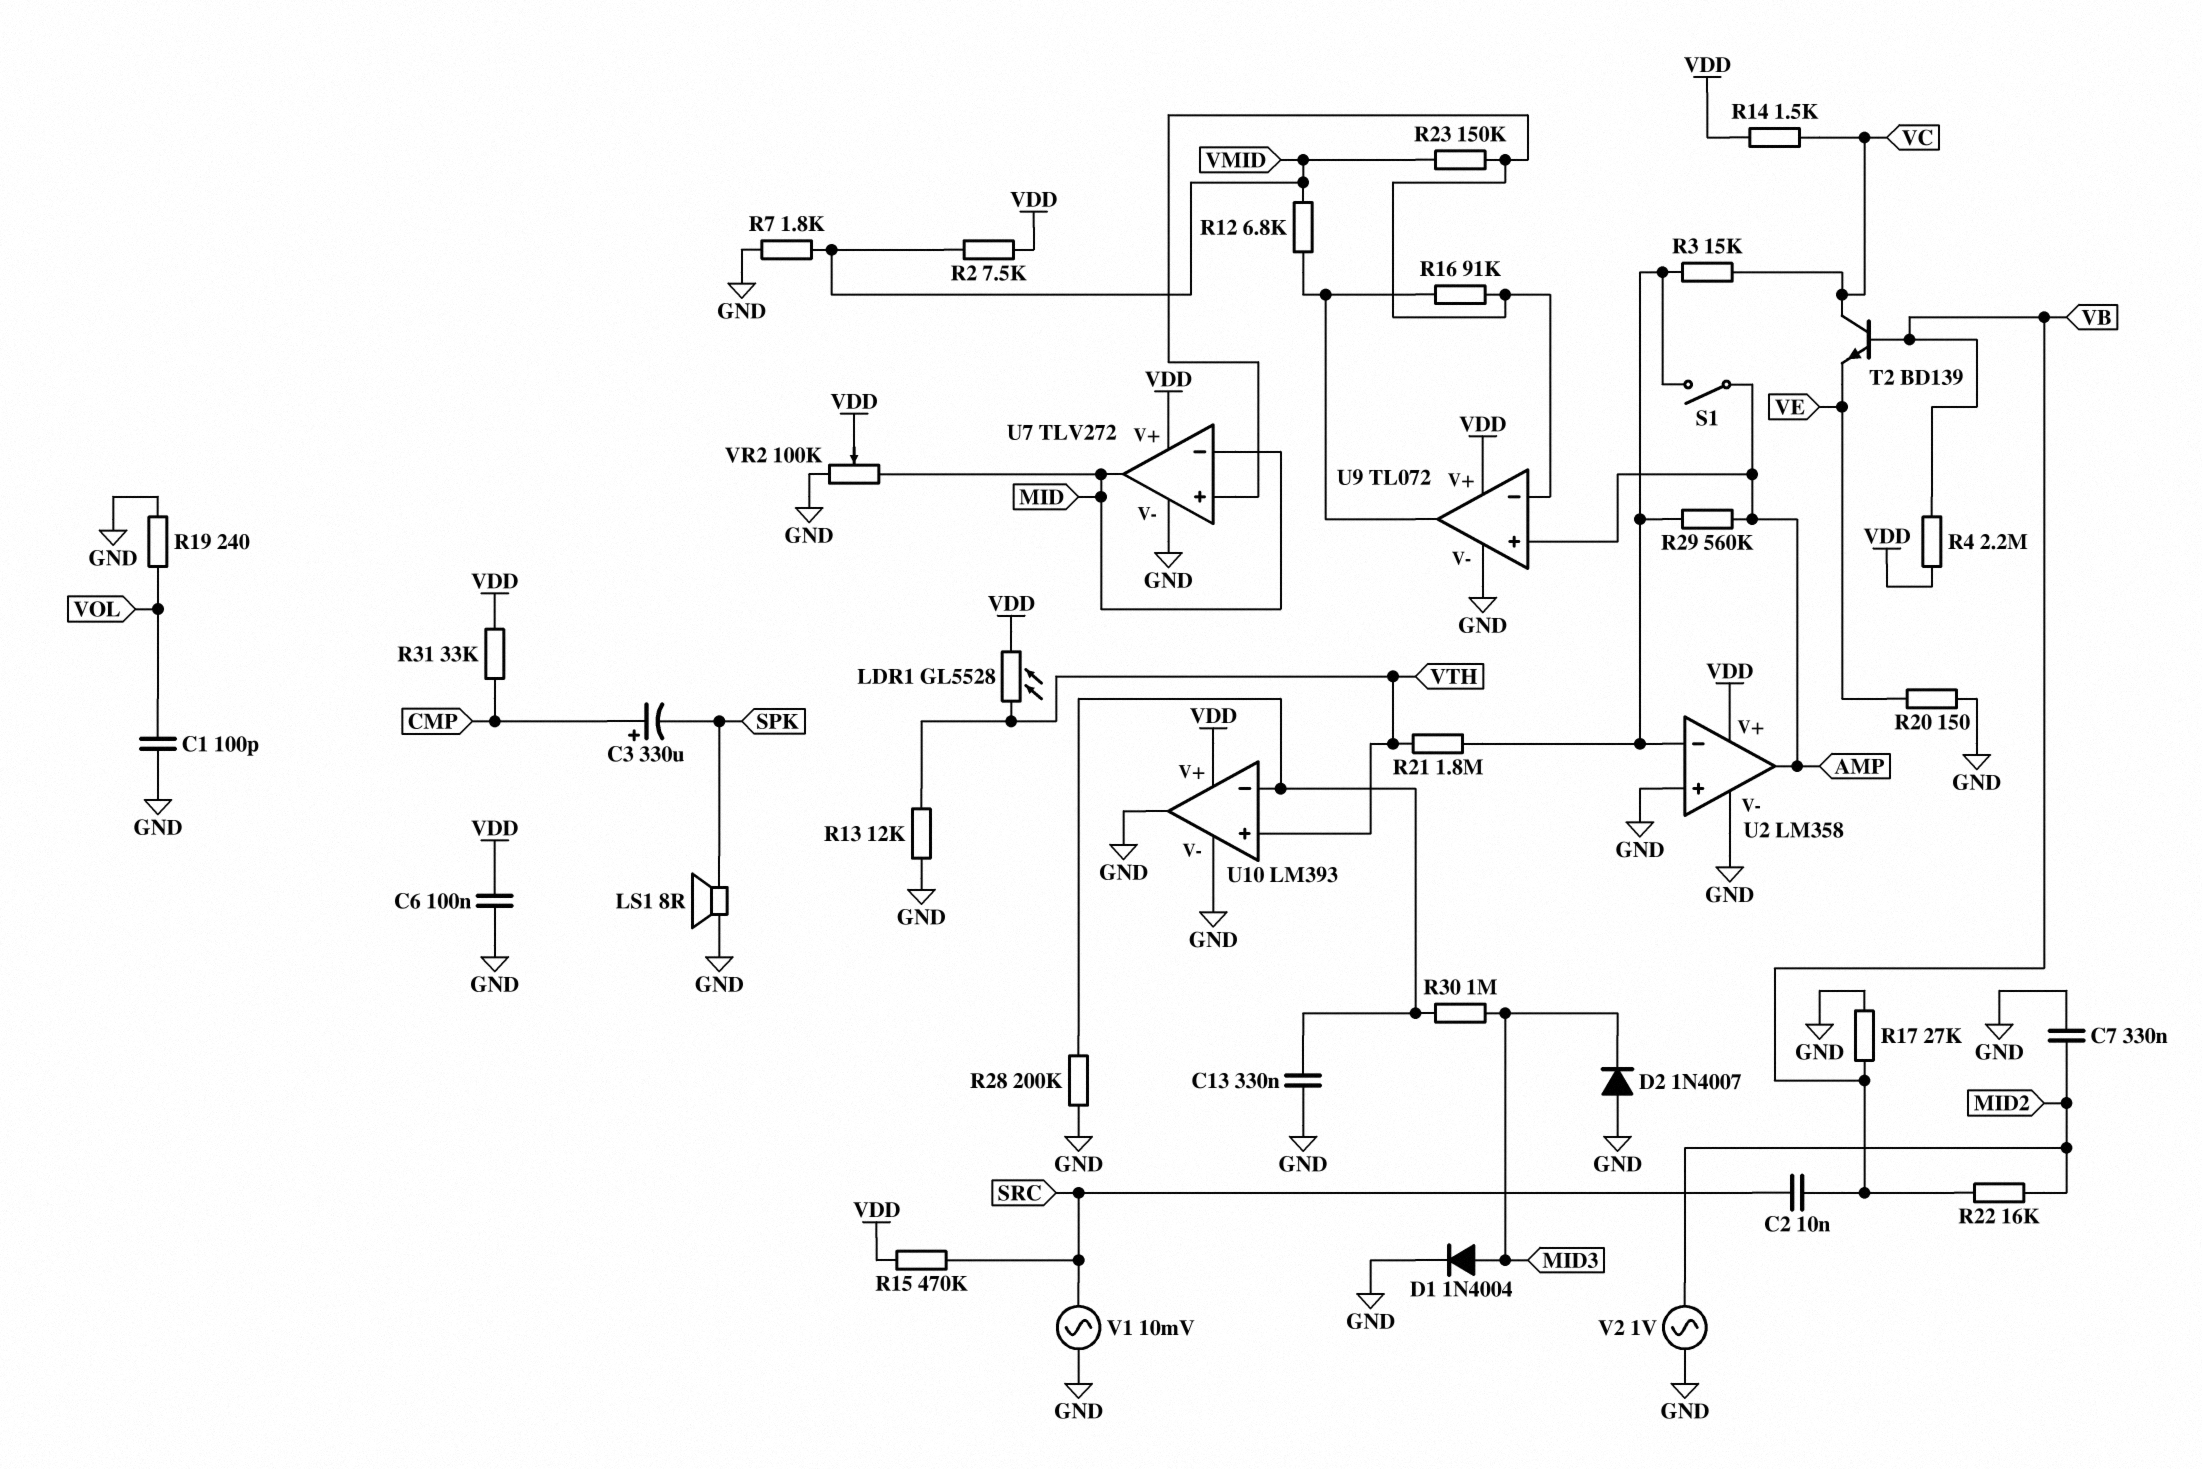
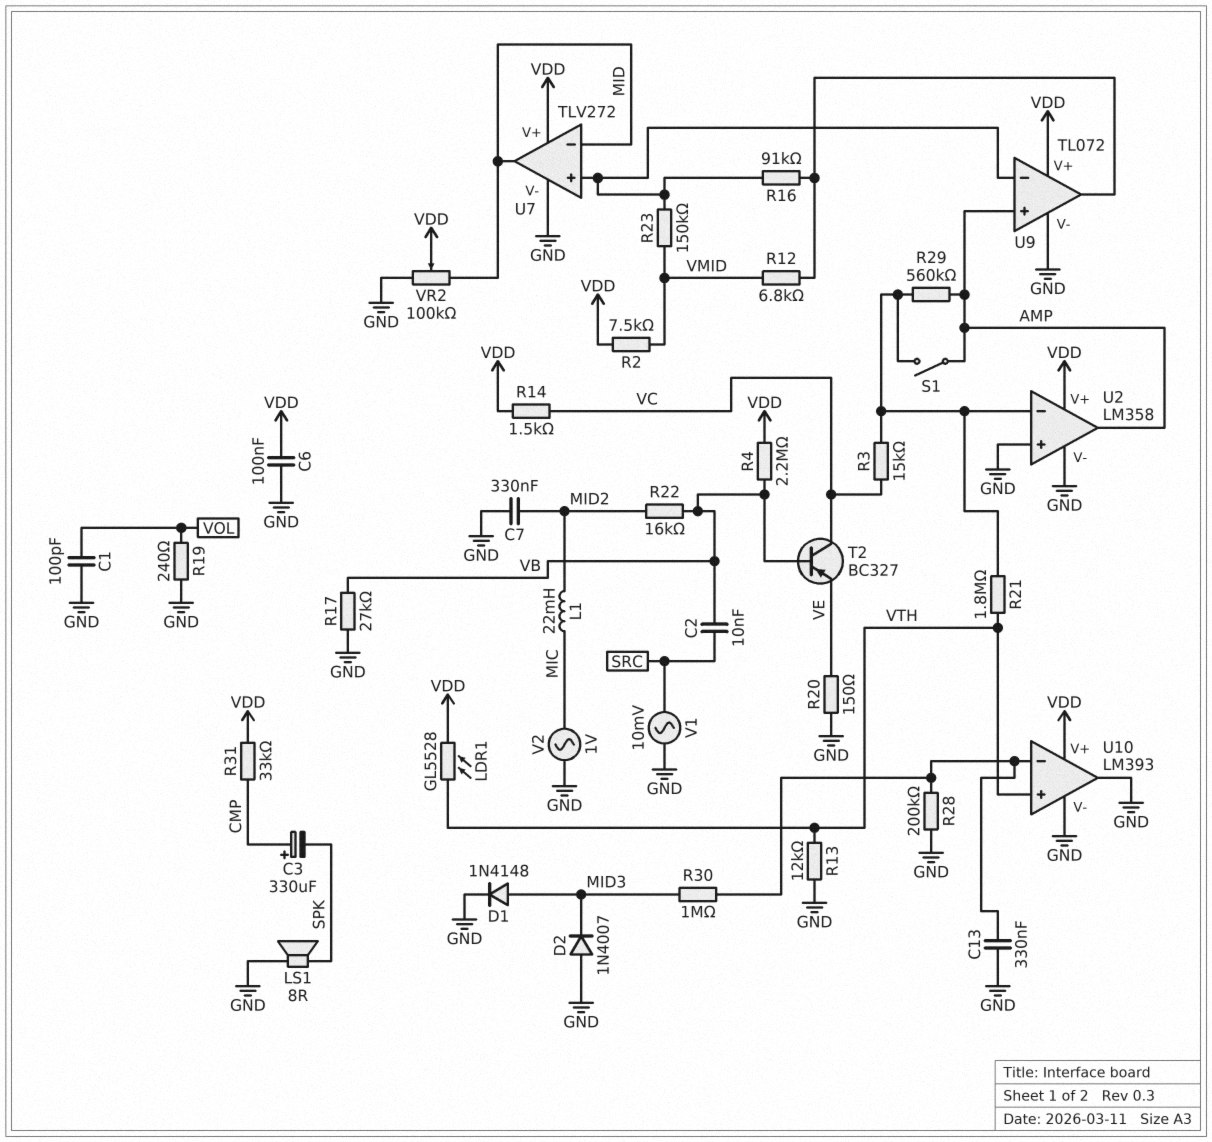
D1: diode 1N4004 (A MID3, K GND) -> diode 1N4148 (A MID3, K GND)
L1: none -> 22mH (MIC, MID2)
R7: 1.8k (GND, VMID) -> none
R15: 470k (SRC, VDD) -> none
T2: NPN BD139 (B VB, C VC, E VE) -> PNP BC327 (B VB, C VC, E VE)
V2: AC 1V (GND, MID2) -> AC 1V (GND, MIC)

